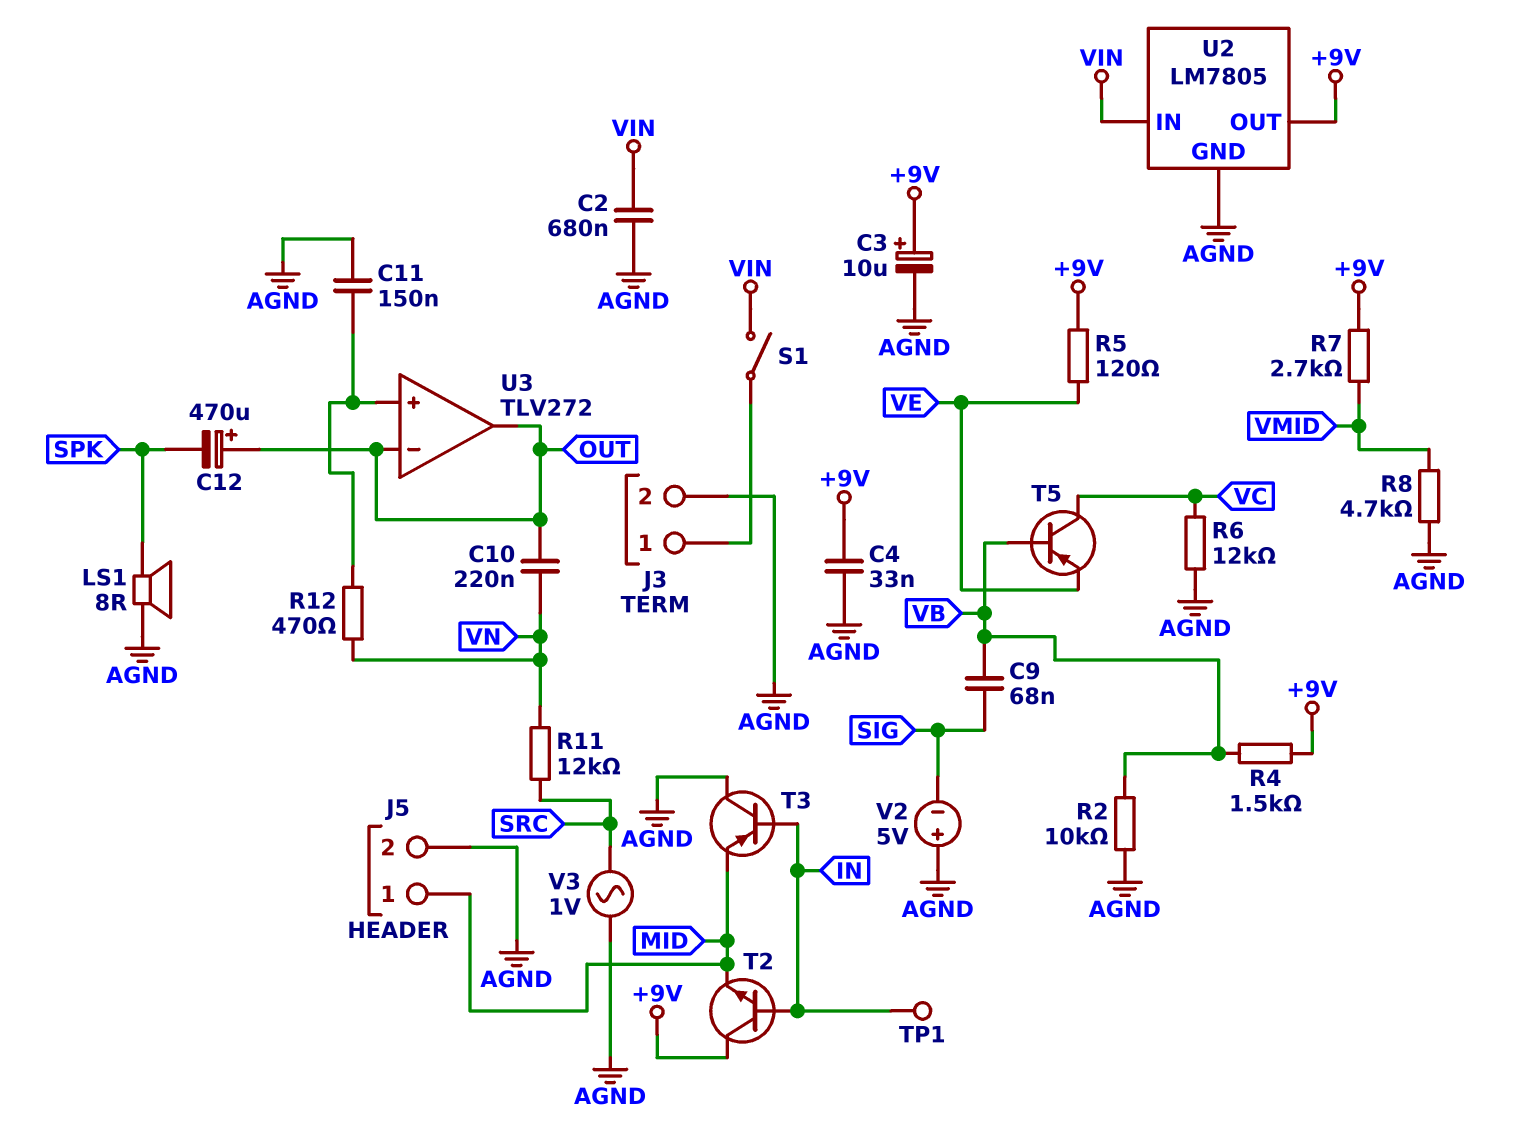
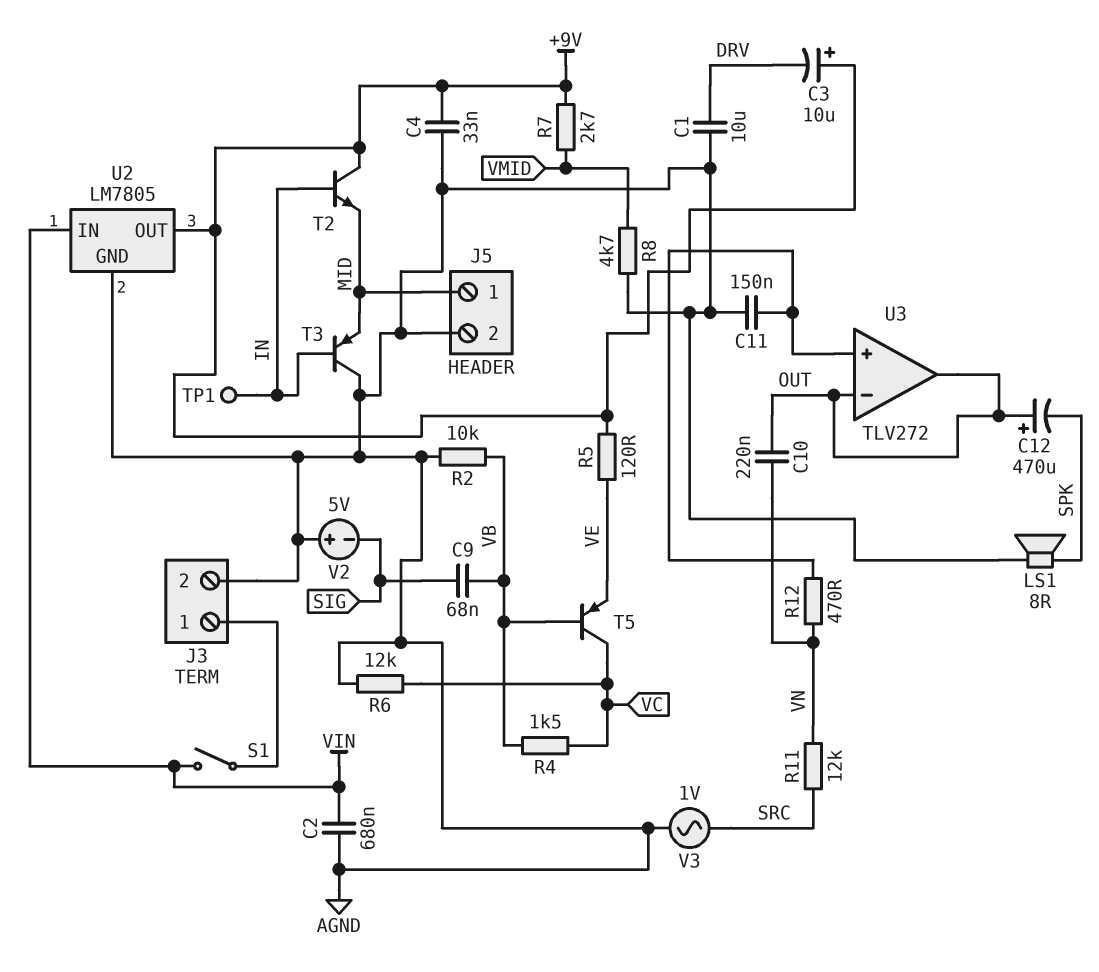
C1: none -> 10uF (AGND, DRV)
C3: 10uF (plus +9V, minus AGND) -> 10uF (plus +9V, minus DRV)
R4: 1.5k (+9V, VB) -> 1.5k (VB, VC)

